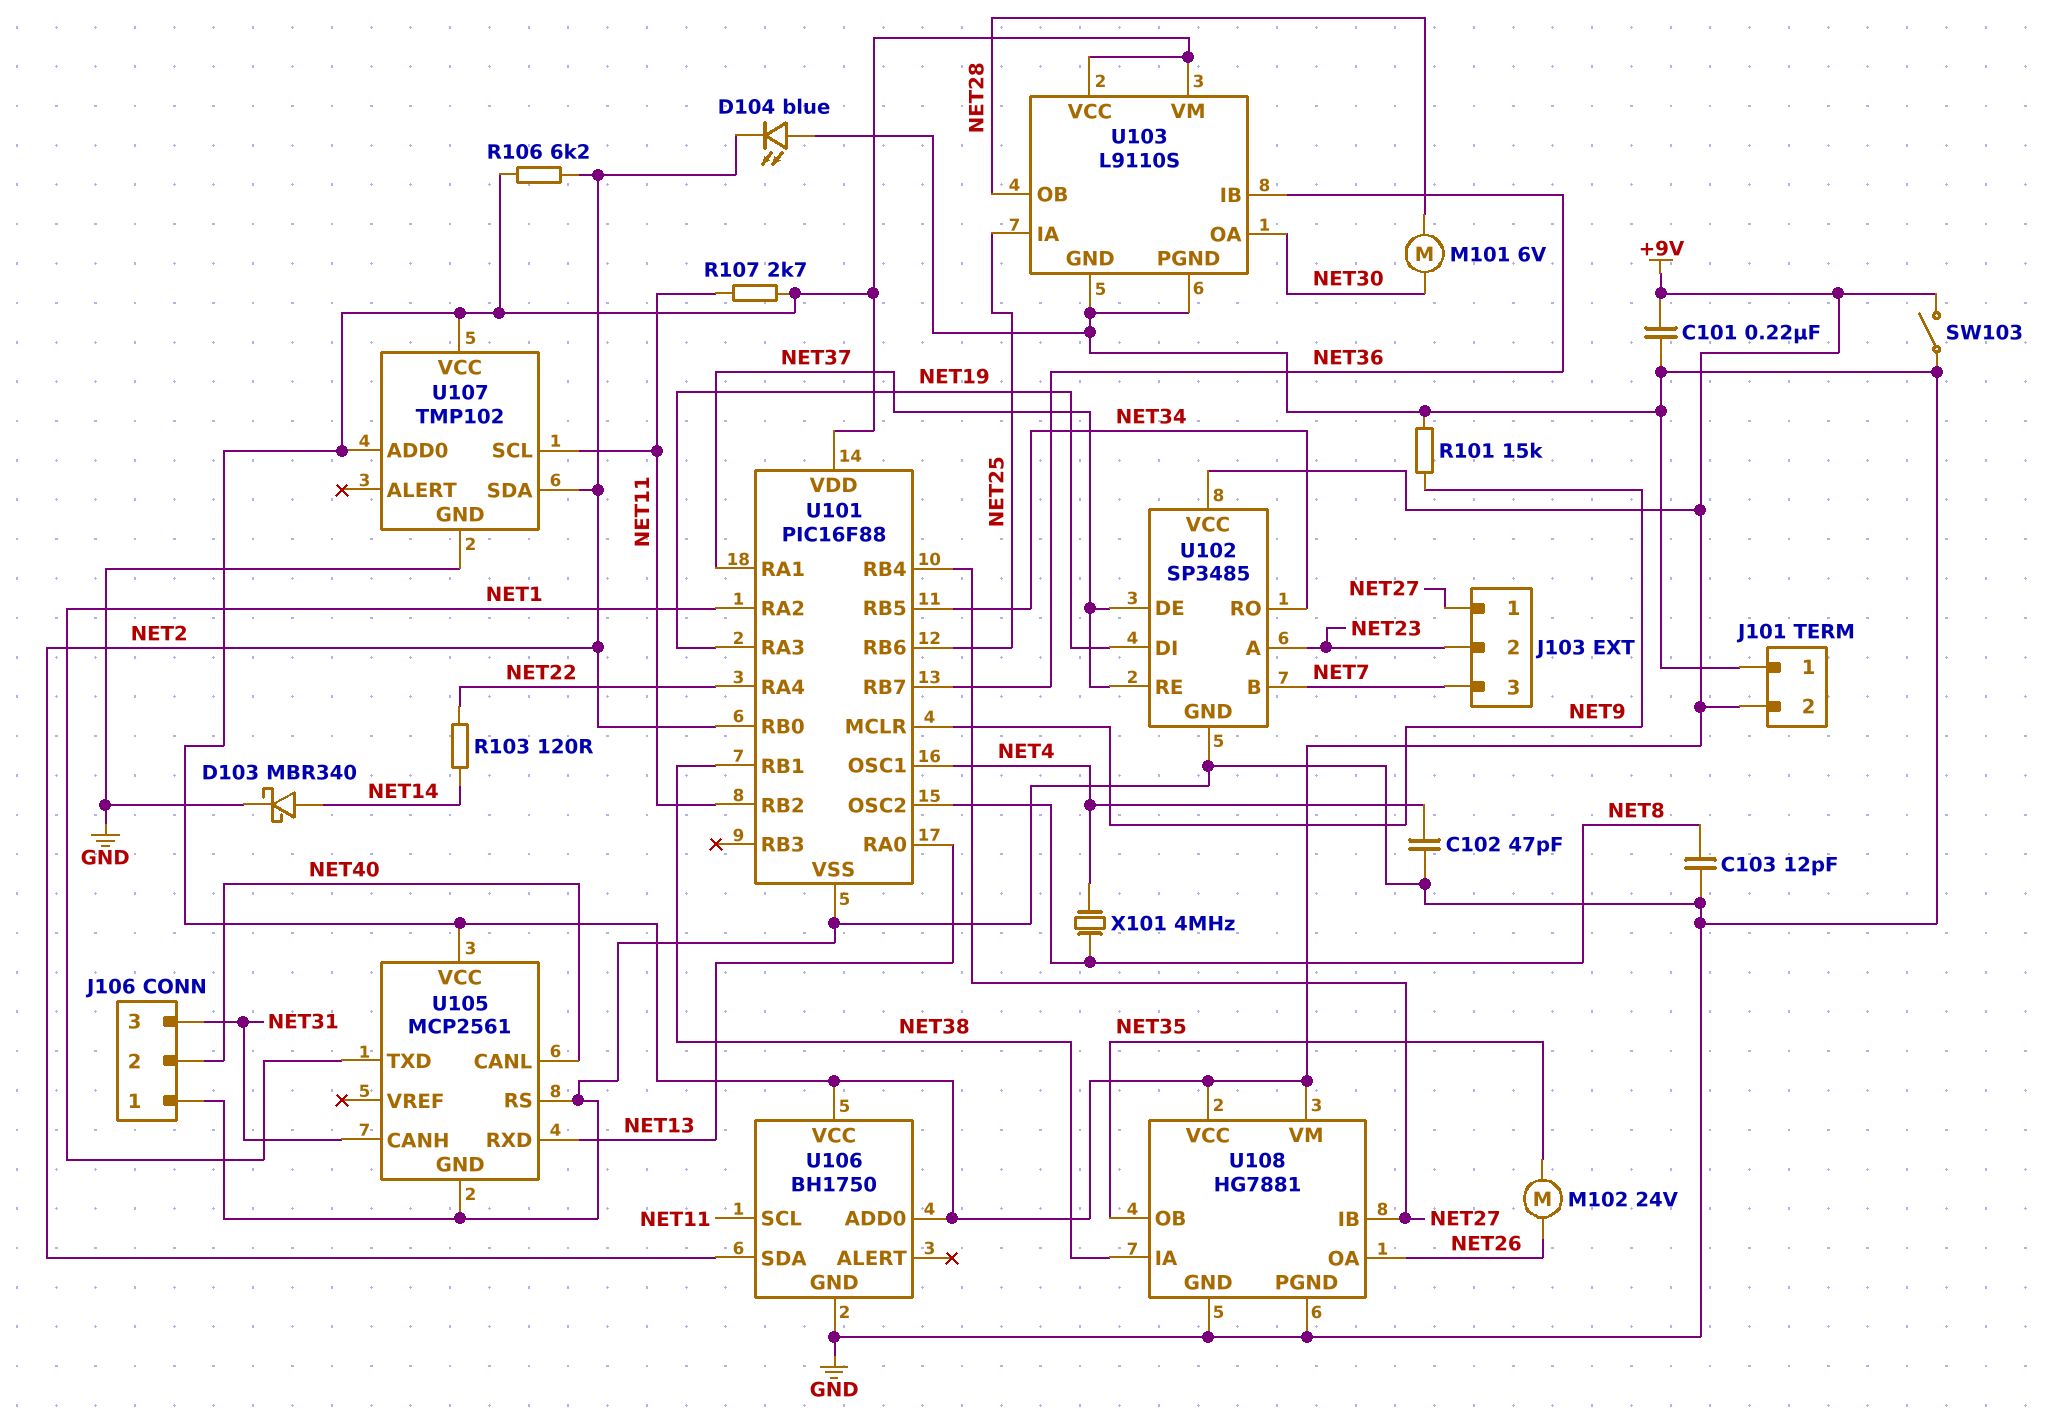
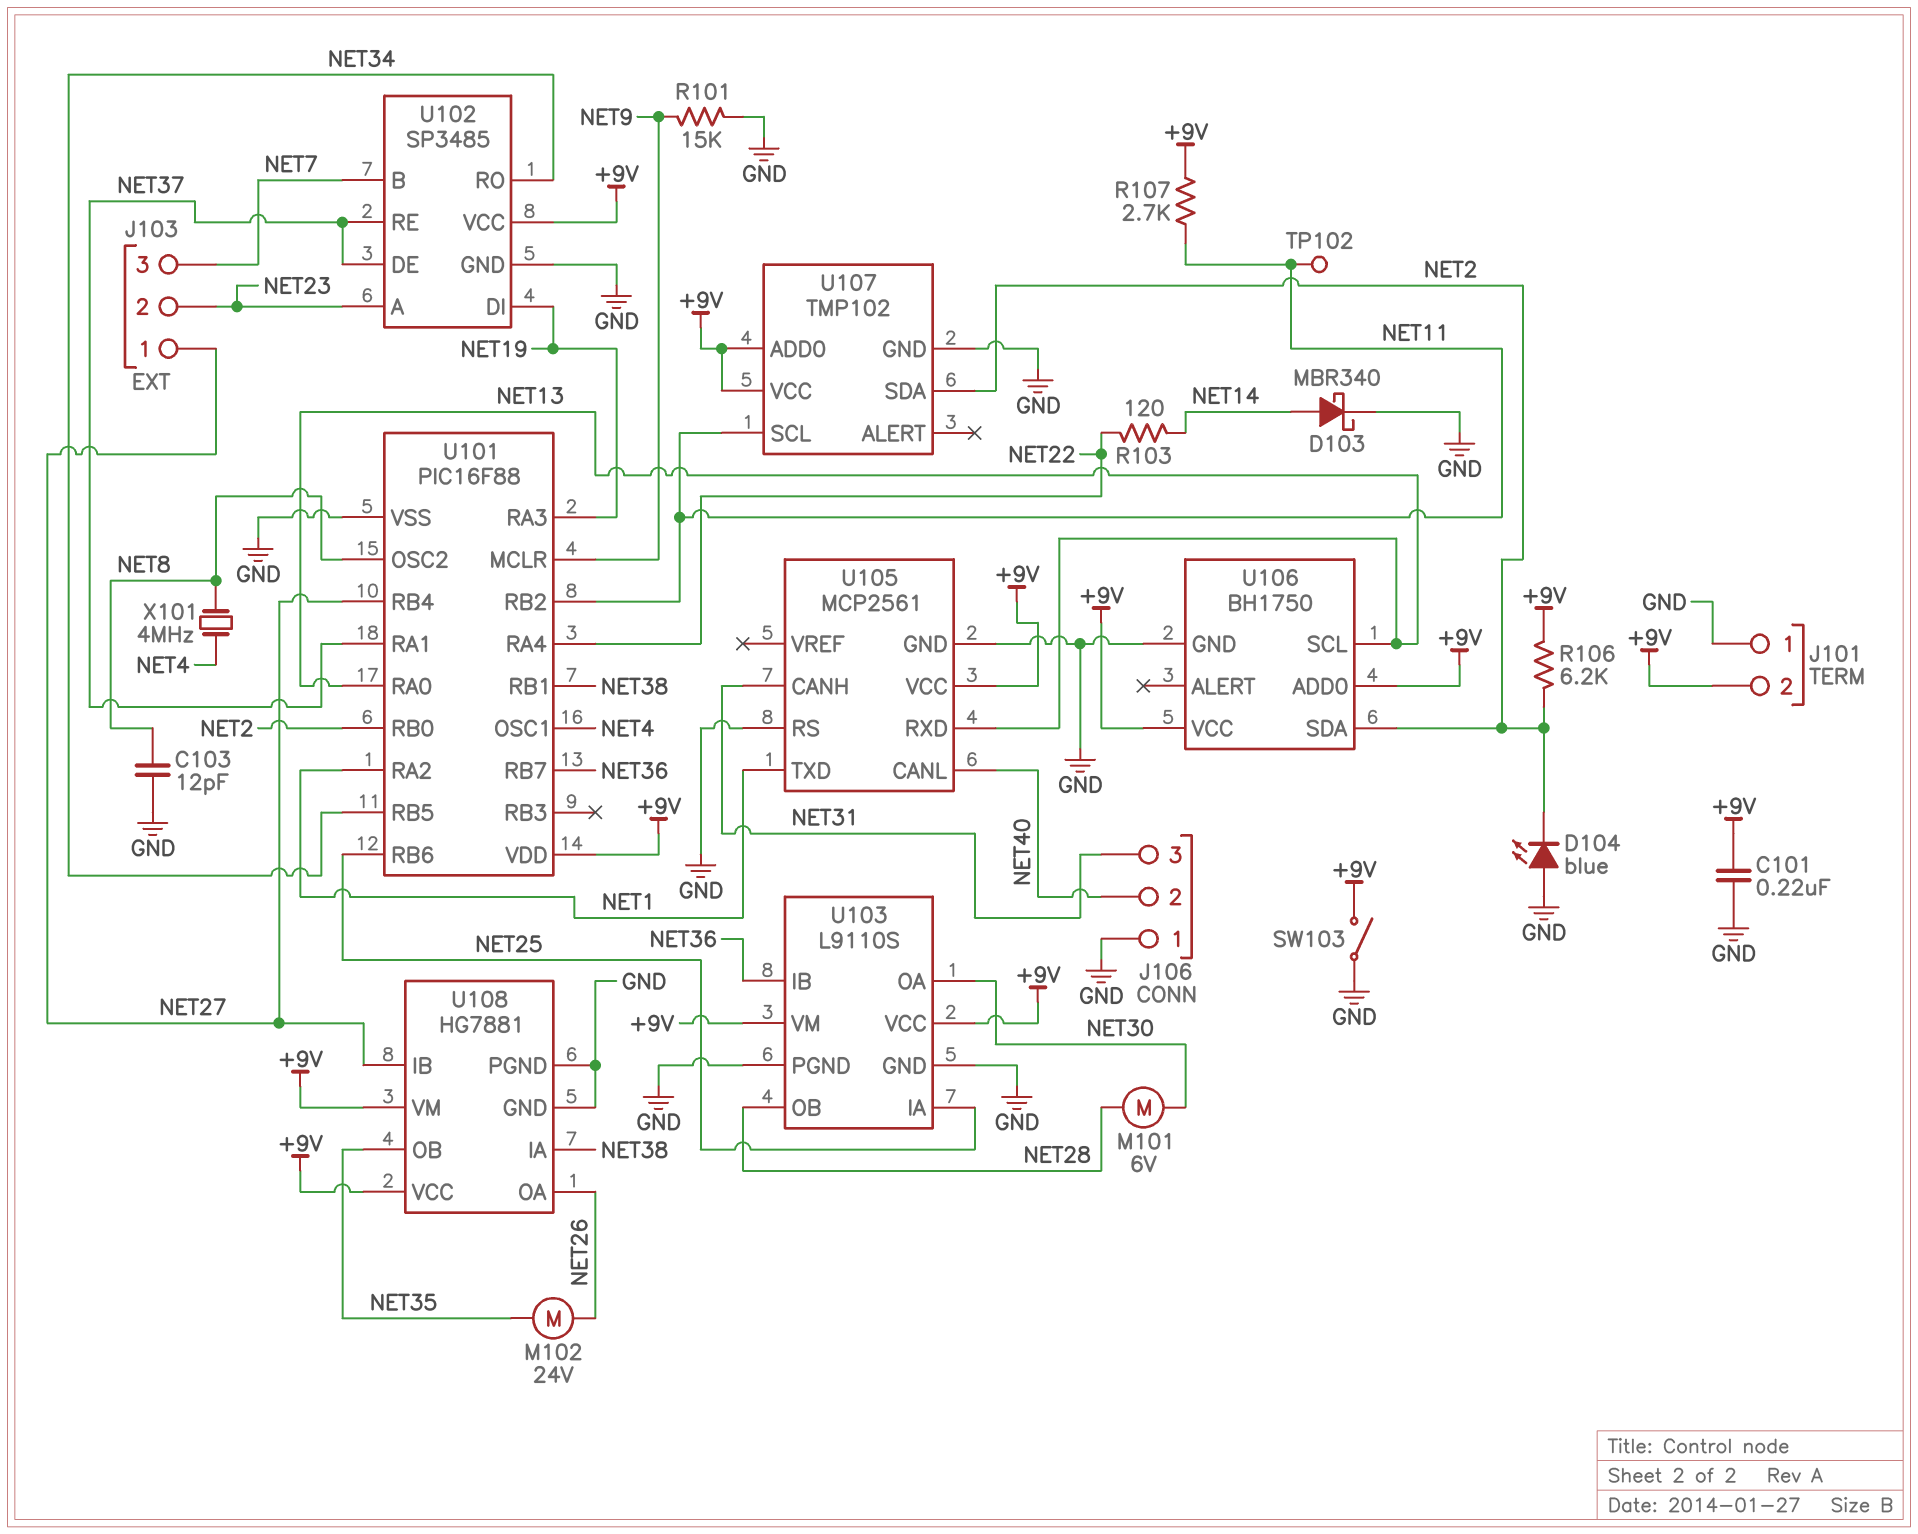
C102: 47pF (GND, NET4) -> none
TP102: none -> test point (NET11)
U106 pin SCL: NET11 -> NET13

